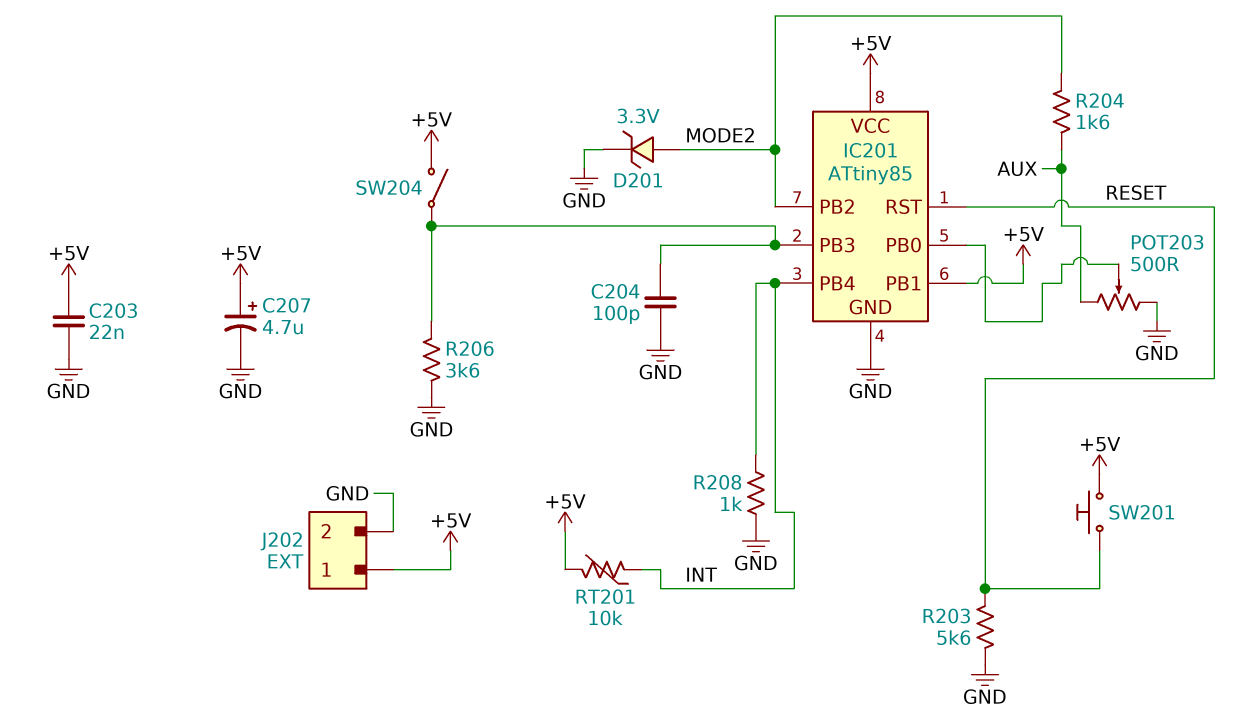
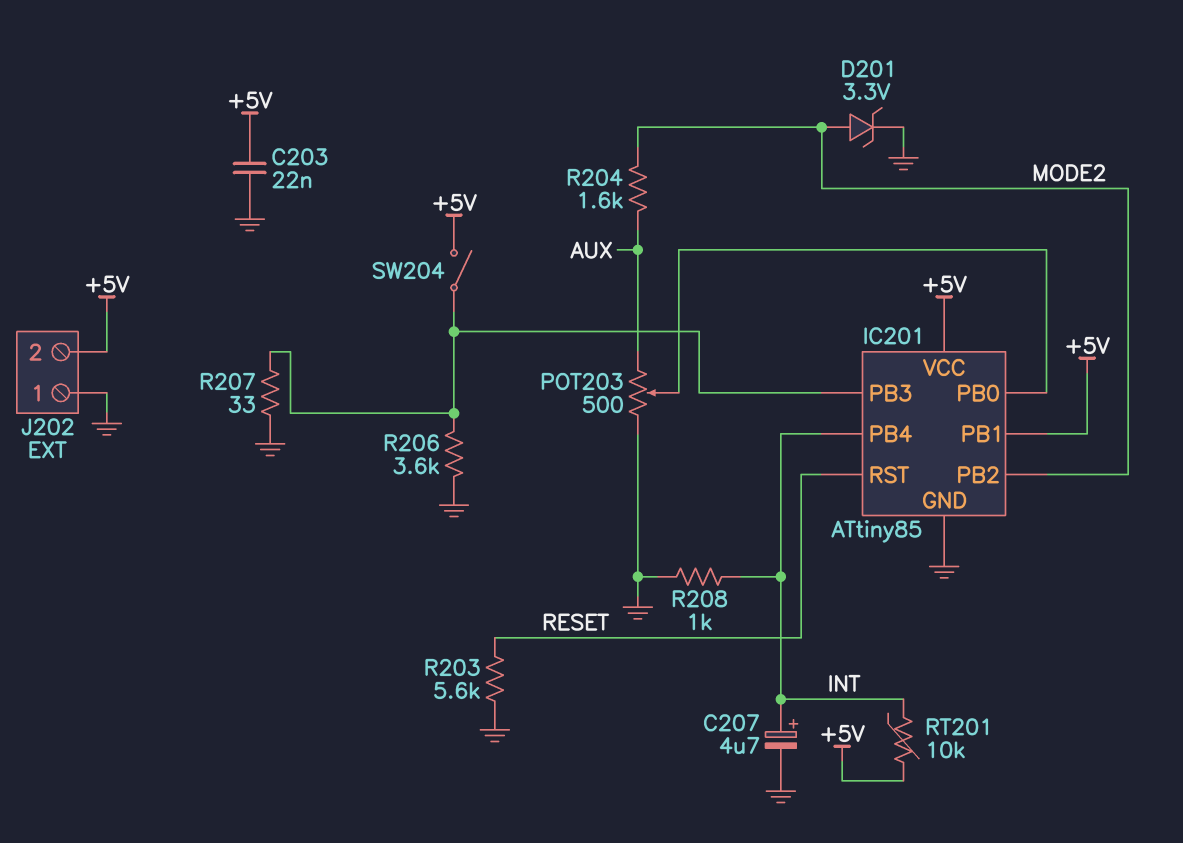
C204: 100pF (GND, IC201/PB3) -> none
C207: 4.7uF (plus +5V, minus GND) -> 4.7uF (plus INT, minus GND)
J202 pin 1: +5V -> GND
J202 pin 2: GND -> +5V
R207: none -> 33 (GND, IC201/PB3)
SW201: button (+5V, RESET) -> none

